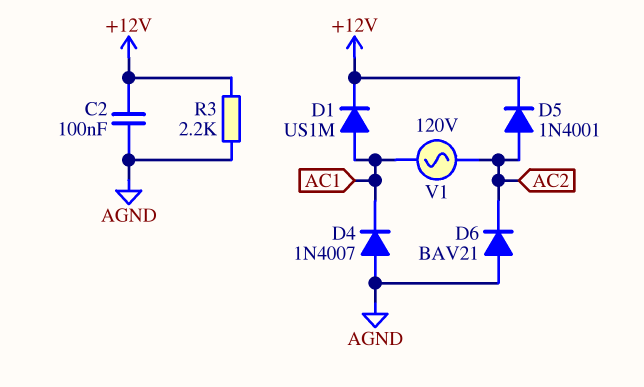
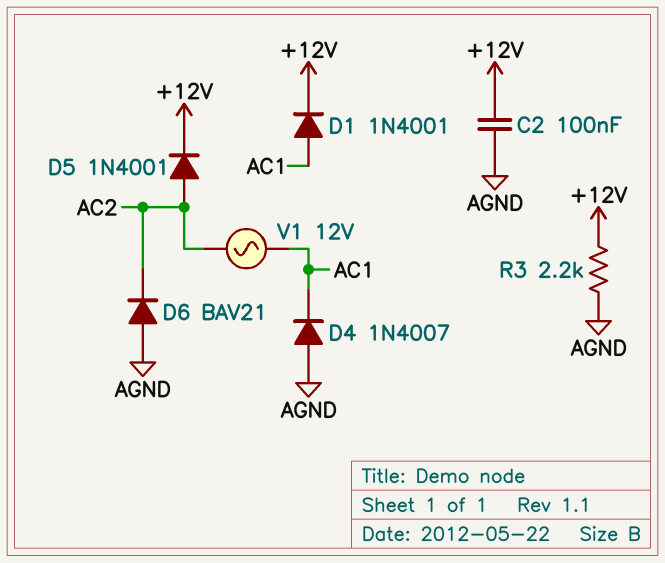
D1: diode US1M (A AC1, K +12V) -> diode 1N4001 (A AC1, K +12V)
V1: AC 120V (AC1, AC2) -> AC 12V (AC1, AC2)

